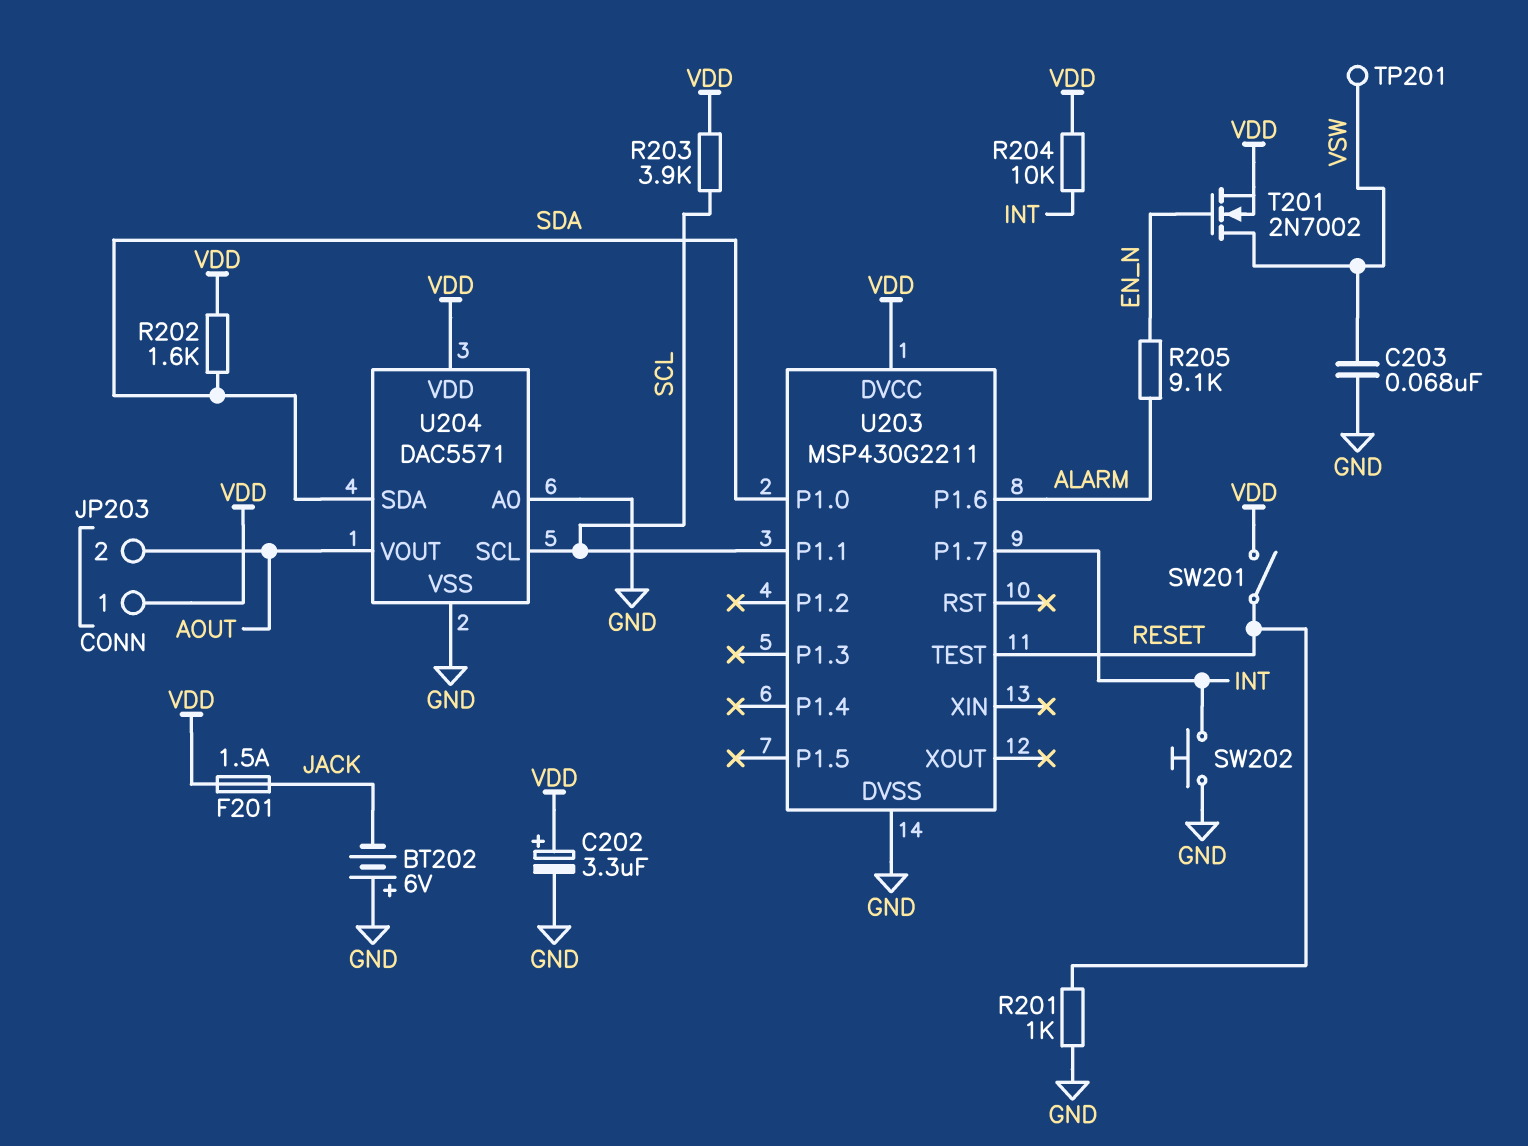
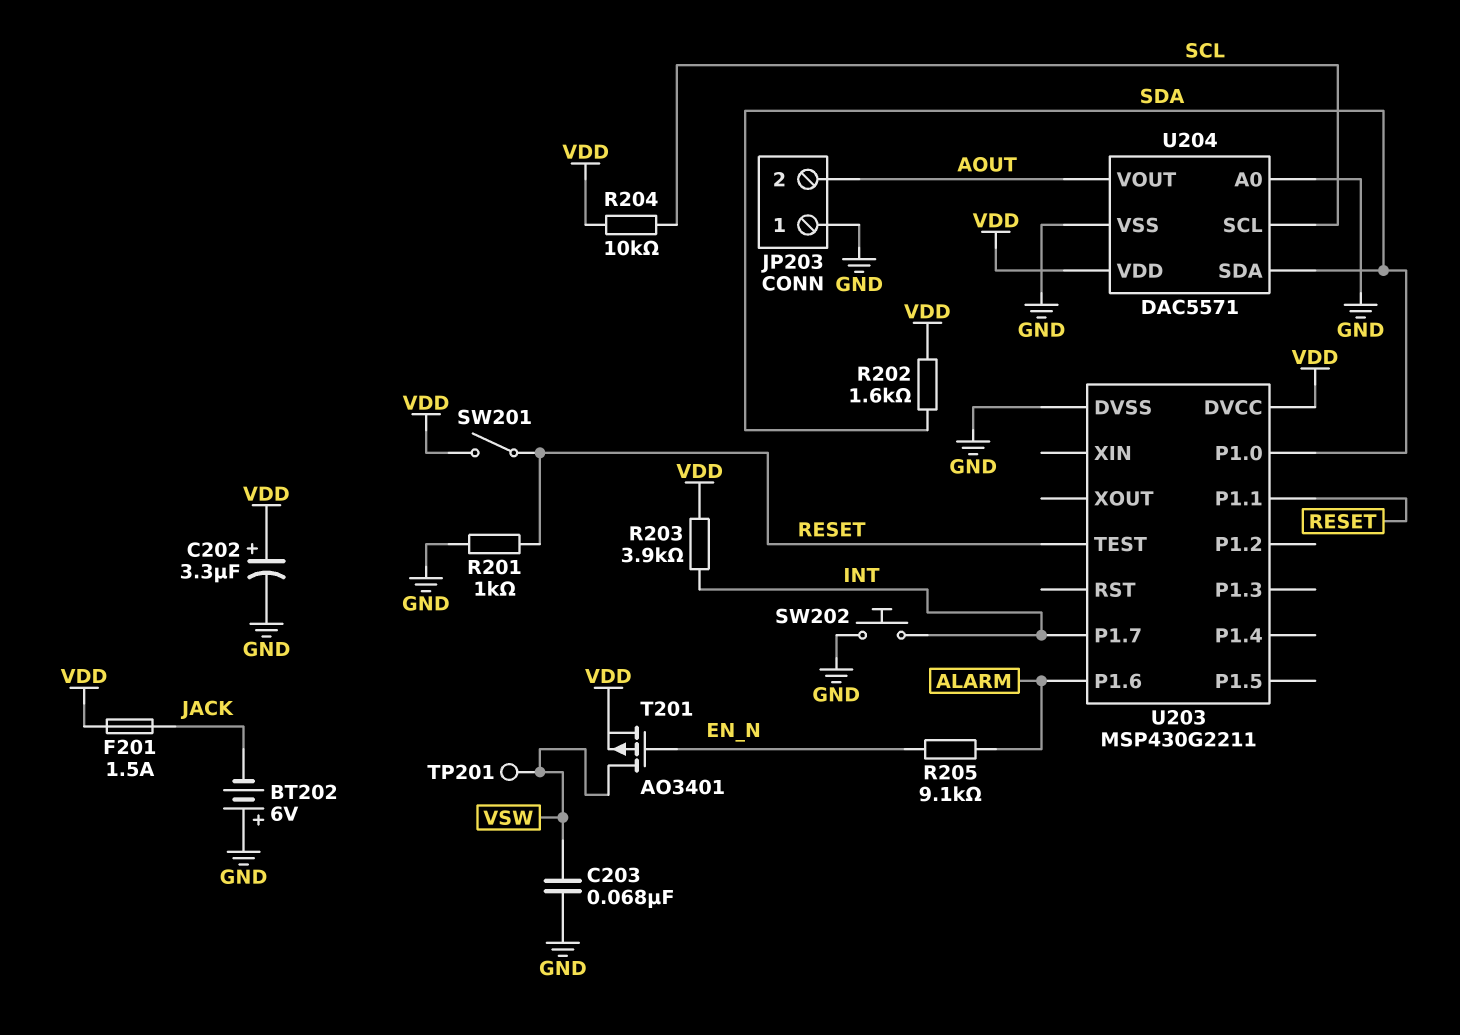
JP203 pin 1: VDD -> GND
R203: 3.9k (SCL, VDD) -> 3.9k (INT, VDD)
R204: 10k (INT, VDD) -> 10k (SCL, VDD)
T201: NMOS 2N7002 (G EN_N, D VSW, S VDD) -> PMOS AO3401 (G EN_N, D VSW, S VDD)
U203 pin P1.1: SCL -> RESET

